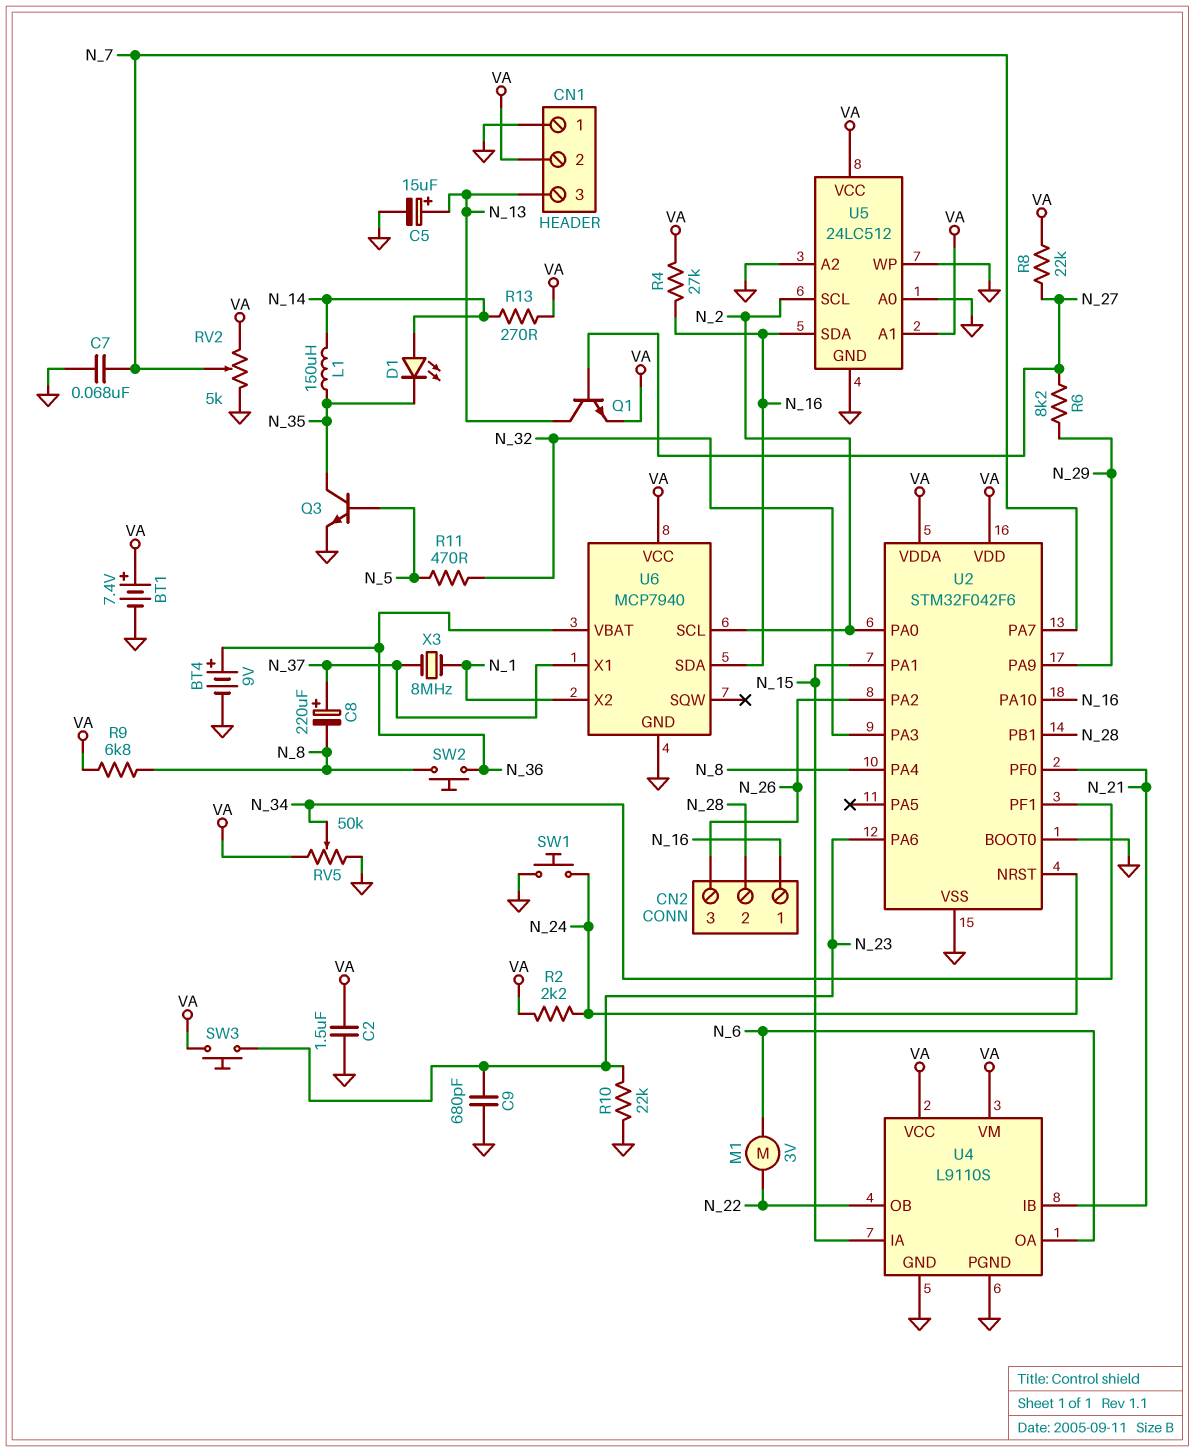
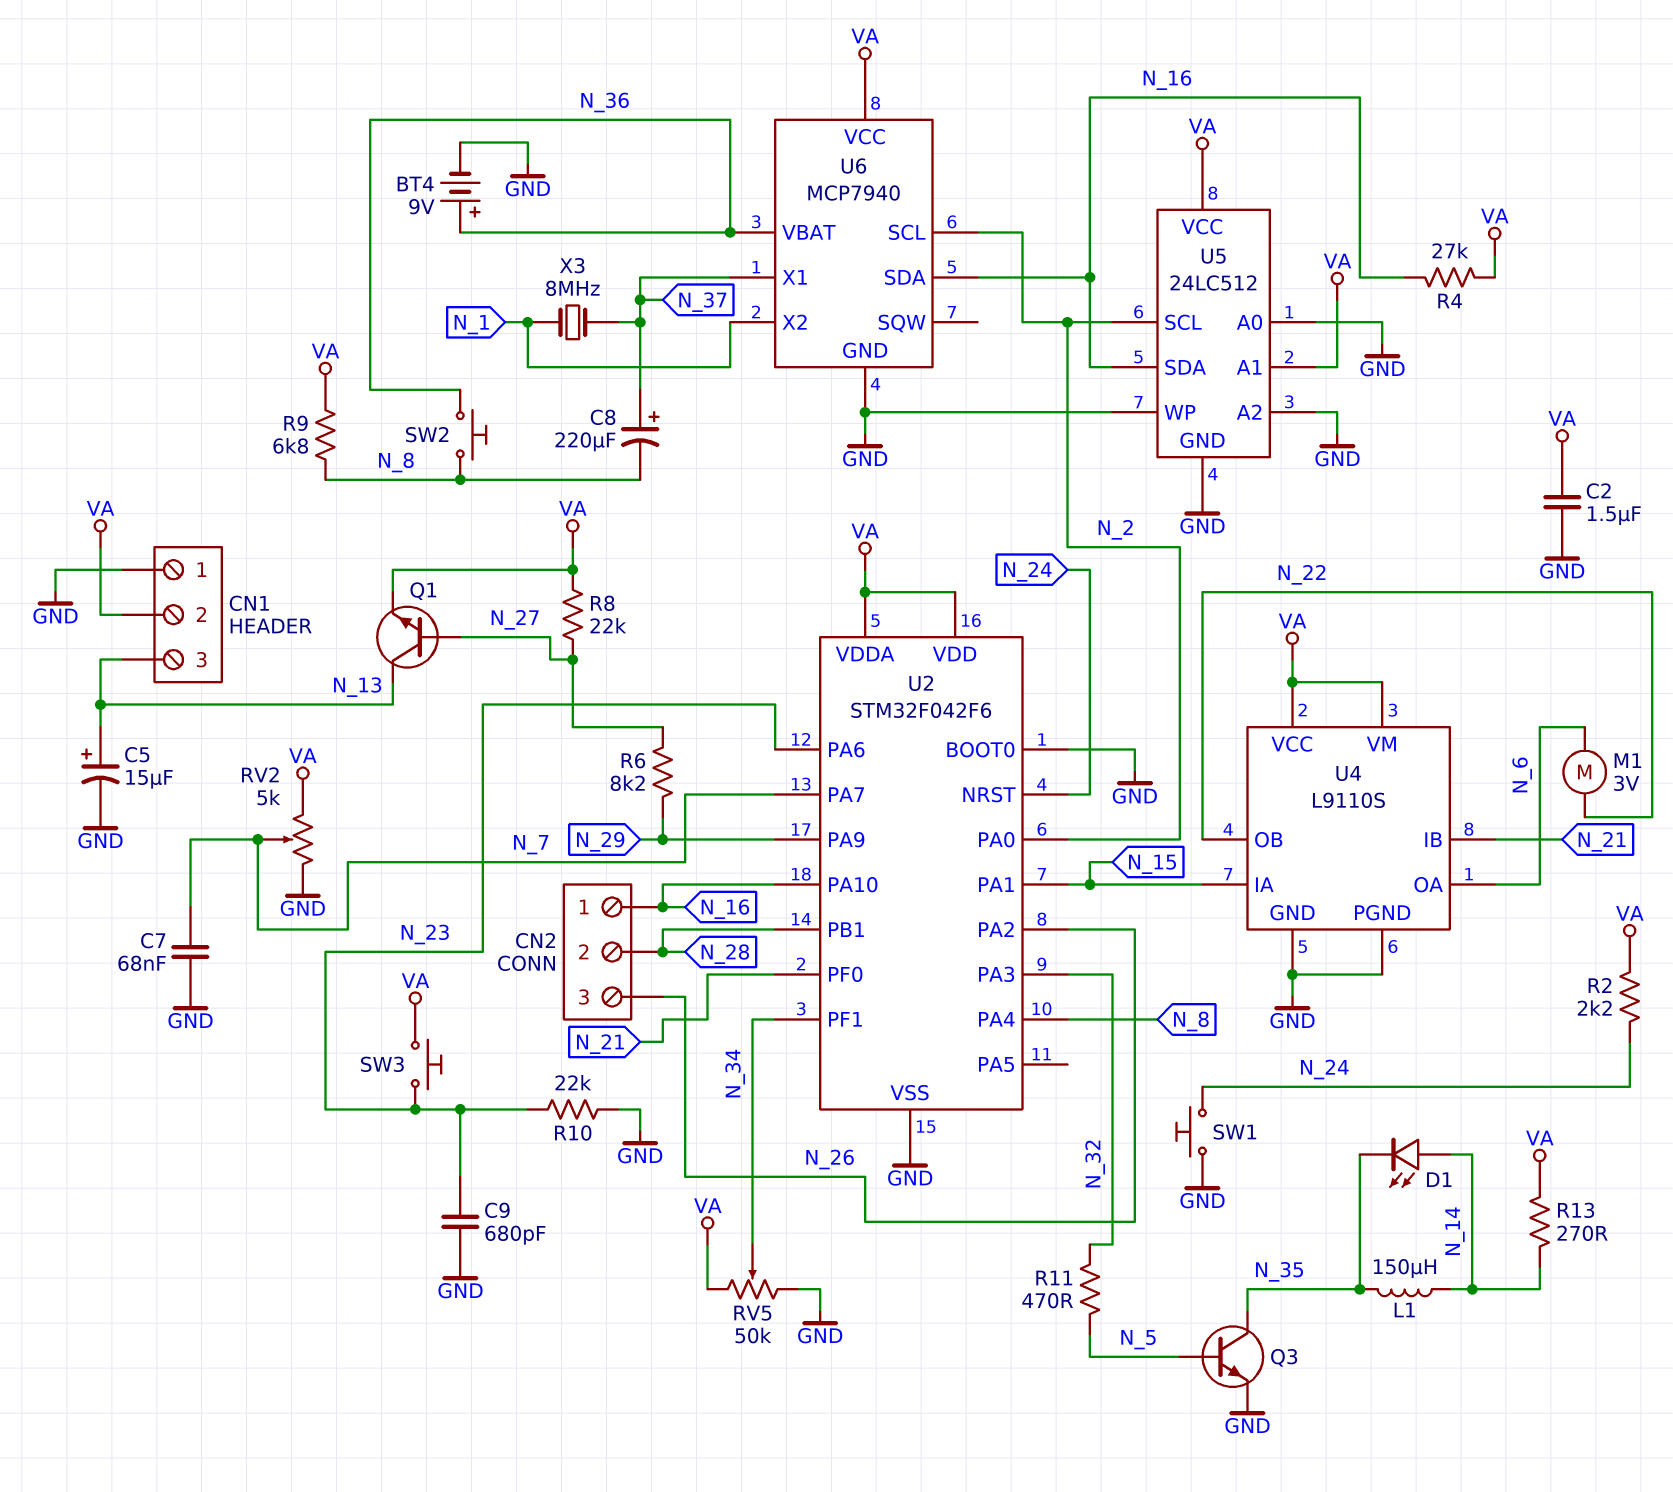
BT1: 7.4V (plus VA, minus GND) -> none

